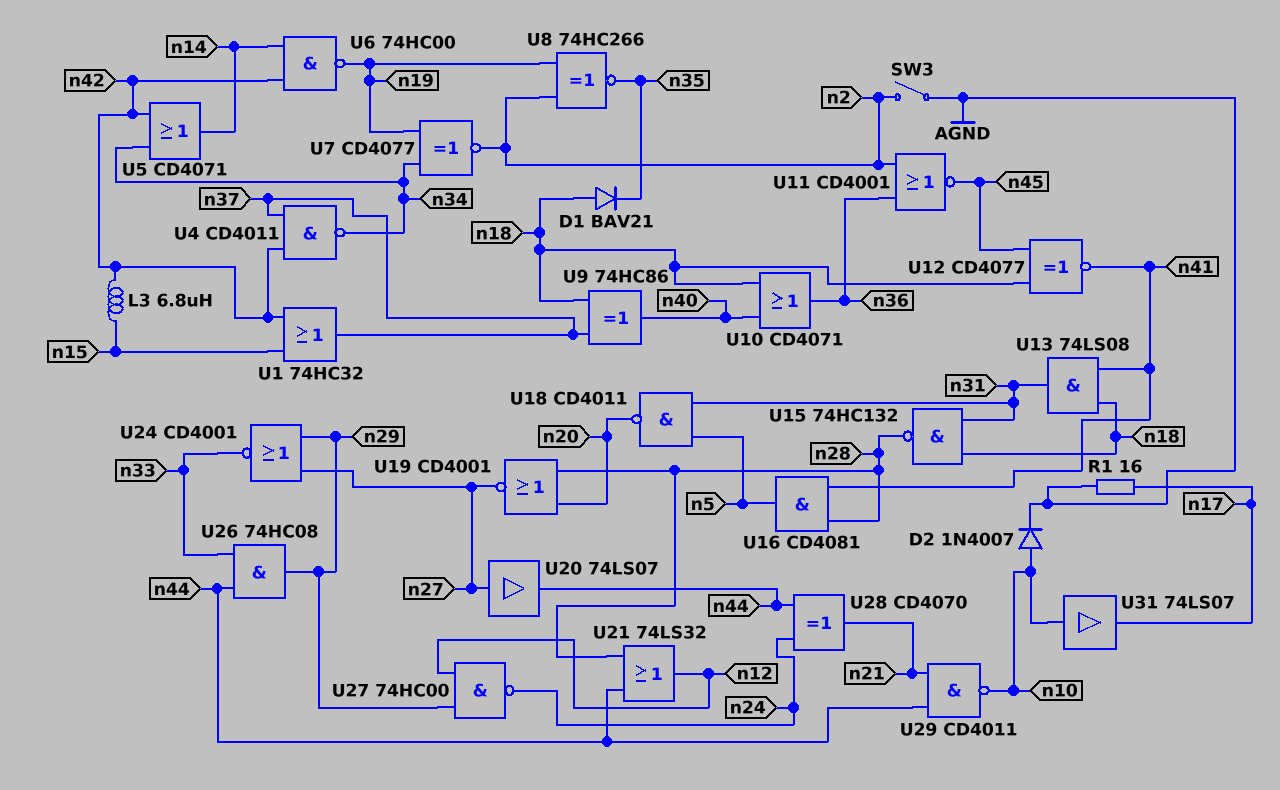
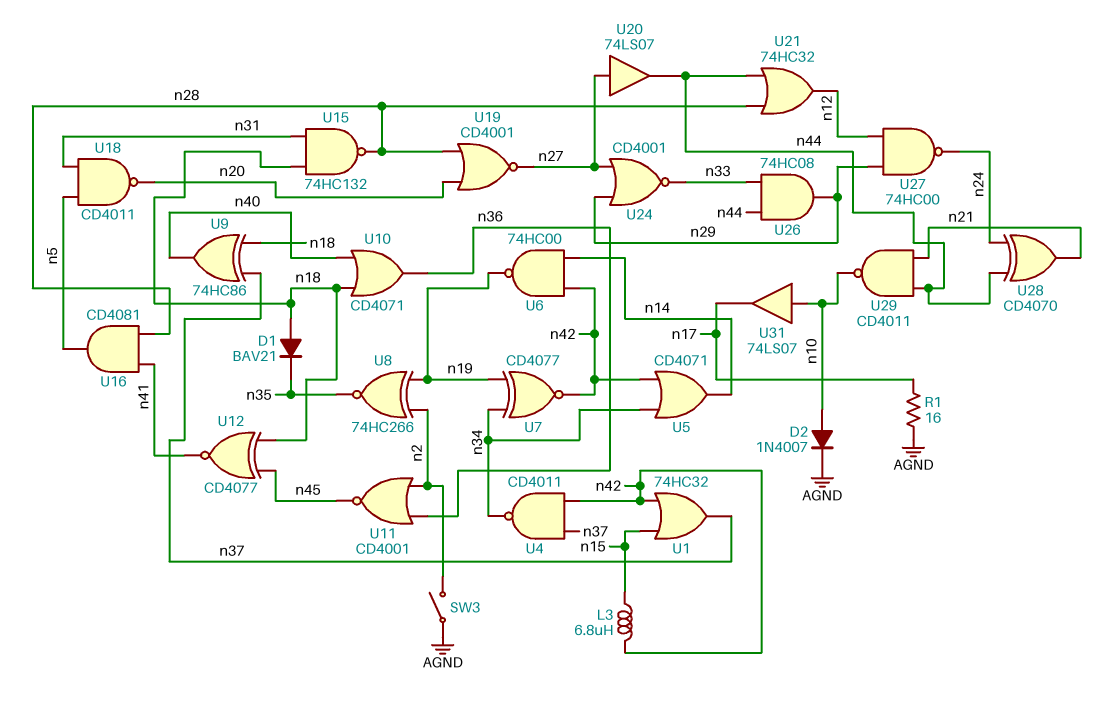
U7: XNOR CD4077 (in n19, in n34, out n2) -> XNOR CD4077 (in n19, in n34, out n42)
U13: AND 74LS08 (in n18, in n41, out n31) -> none
U21: OR 74LS32 (in n28, in n44, out n12) -> OR 74HC32 (in n28, in n44, out n12)

